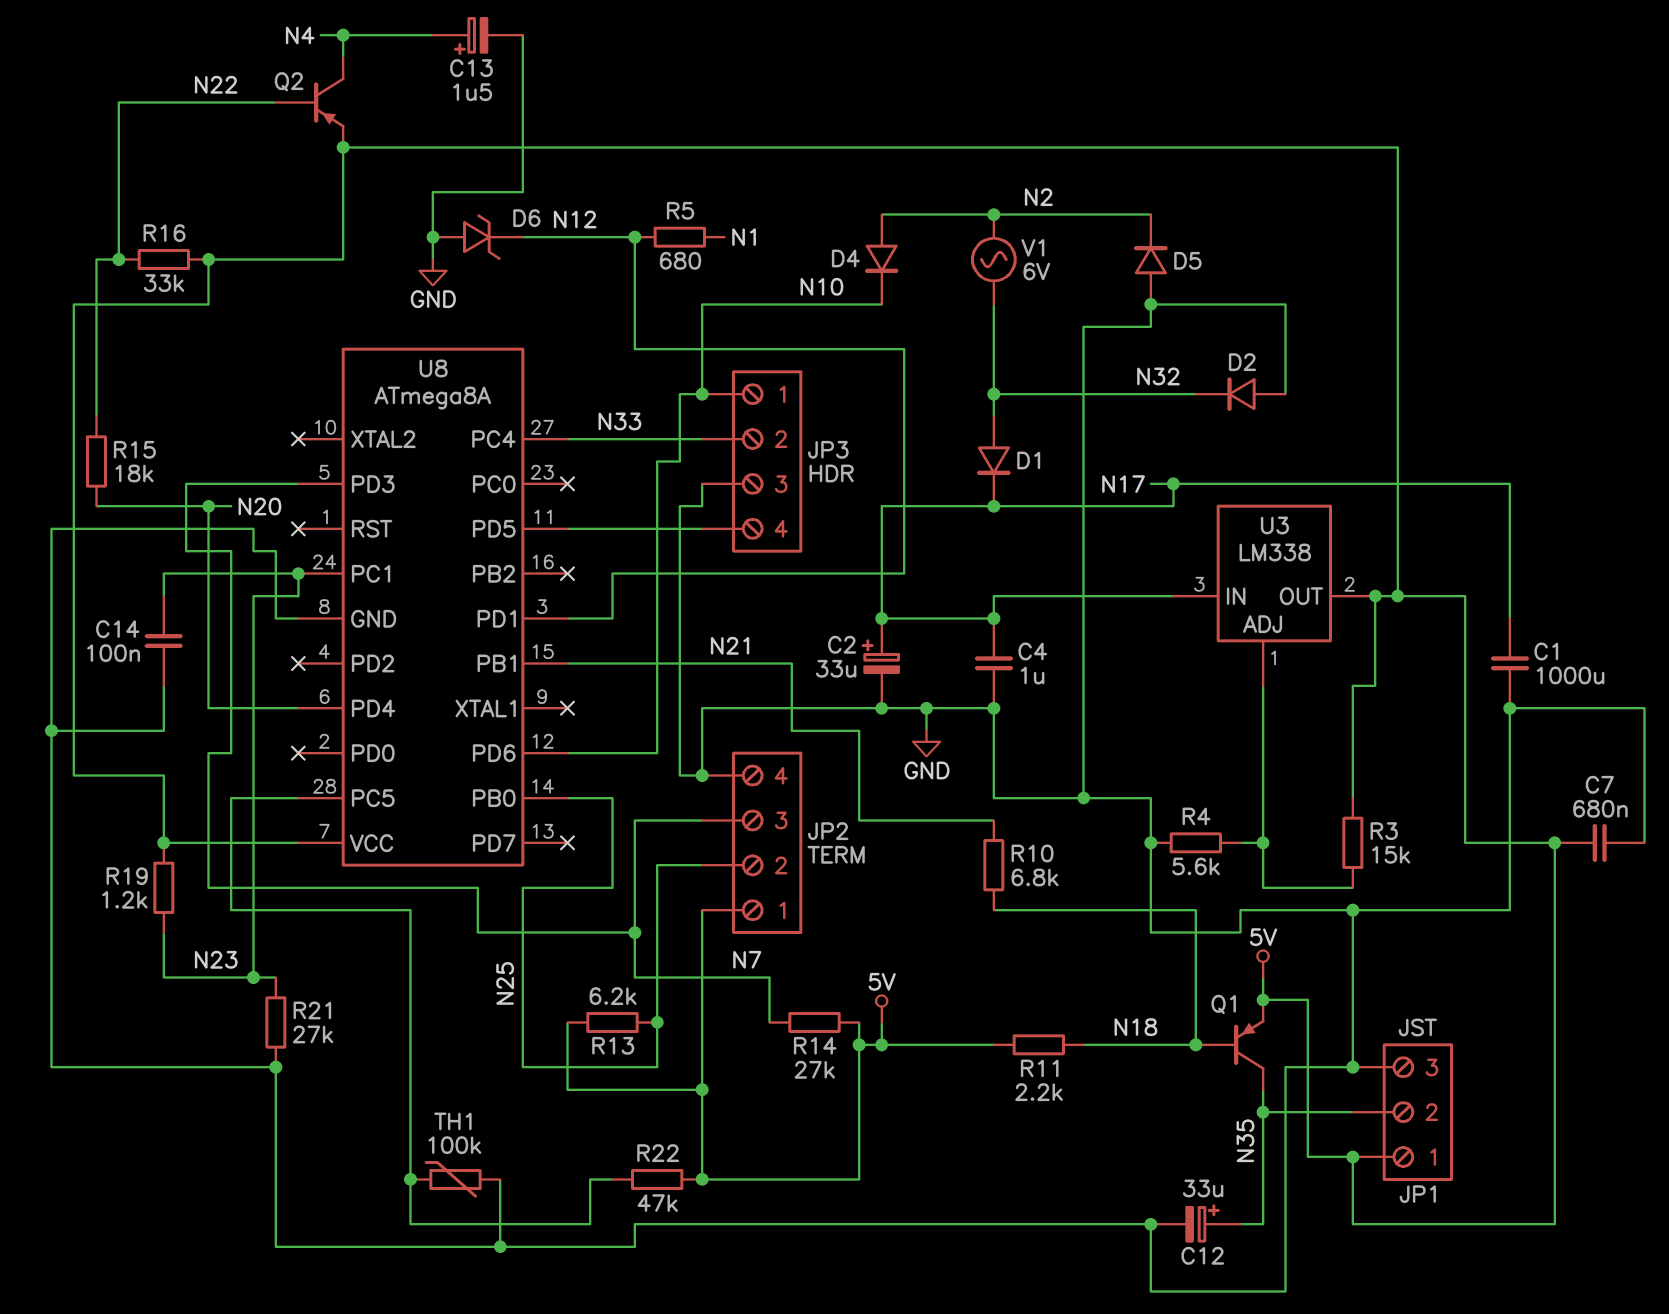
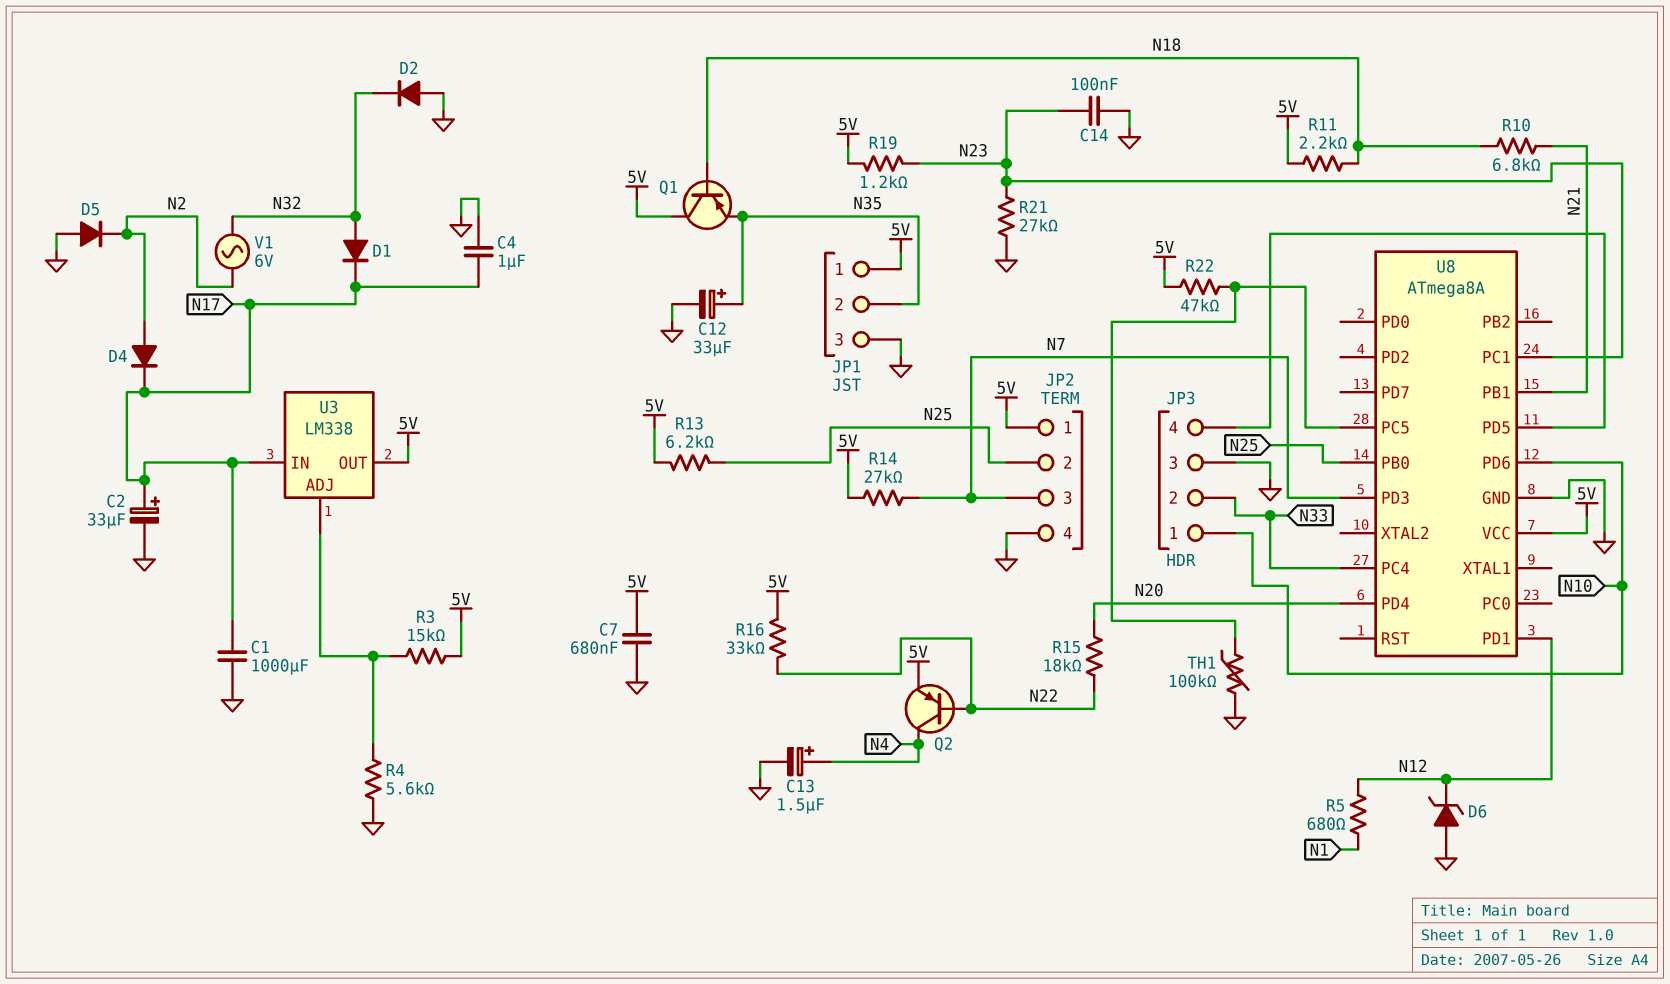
D4: diode (A N2, K N10) -> diode (A N2, K N17)
Q1: PNP (B N18, C N35, E 5V) -> PNP (B N18, C 5V, E N35)

